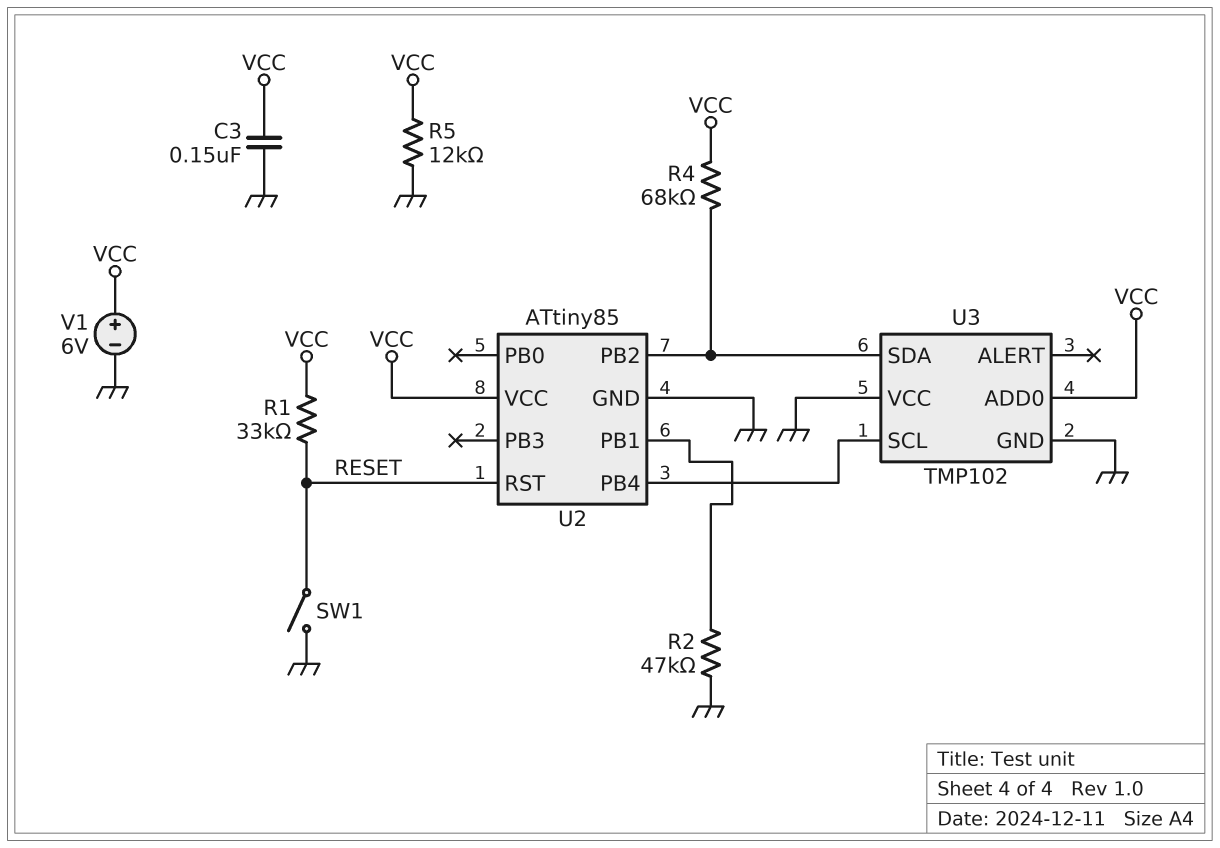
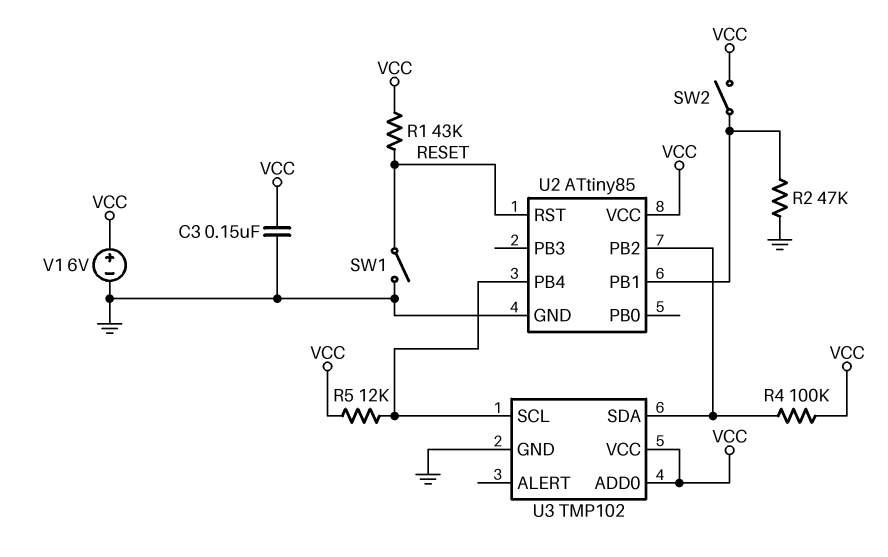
R1: 33k (RESET, VCC) -> 43k (RESET, VCC)
R4: 68k (U2/PB2, VCC) -> 100k (U2/PB2, VCC)
R5: 12k (GND, VCC) -> 12k (U2/PB4, VCC)
SW2: none -> switch (U2/PB1, VCC)
U3 pin VCC: GND -> VCC

